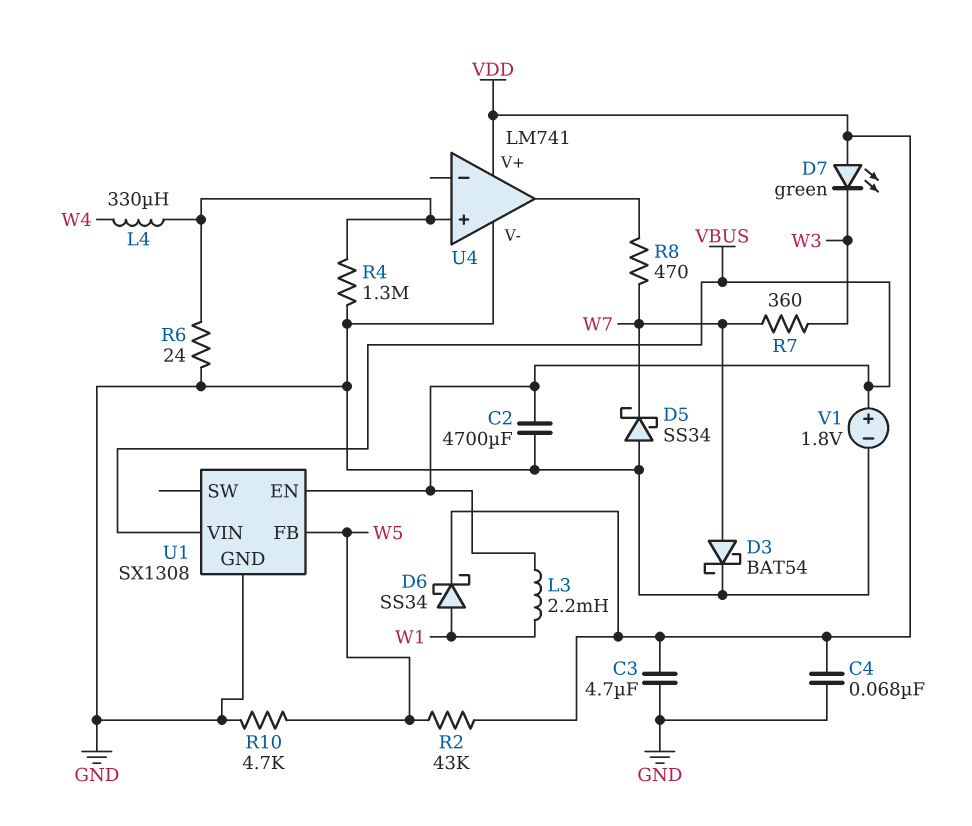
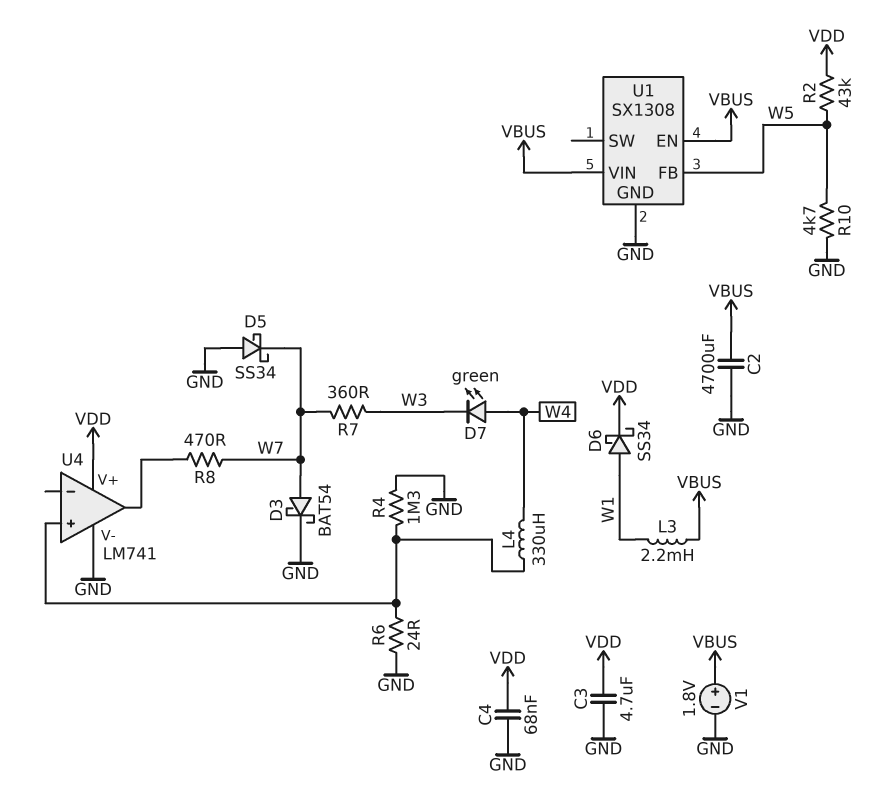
D7: LED green (A VDD, K W3) -> LED green (A W4, K W3)

